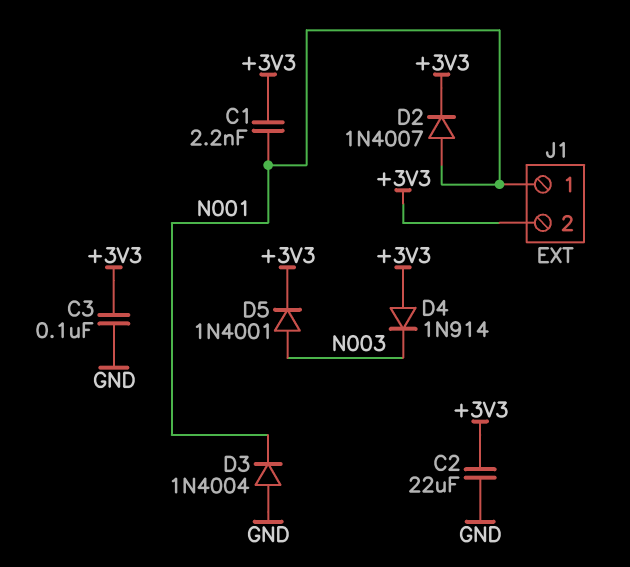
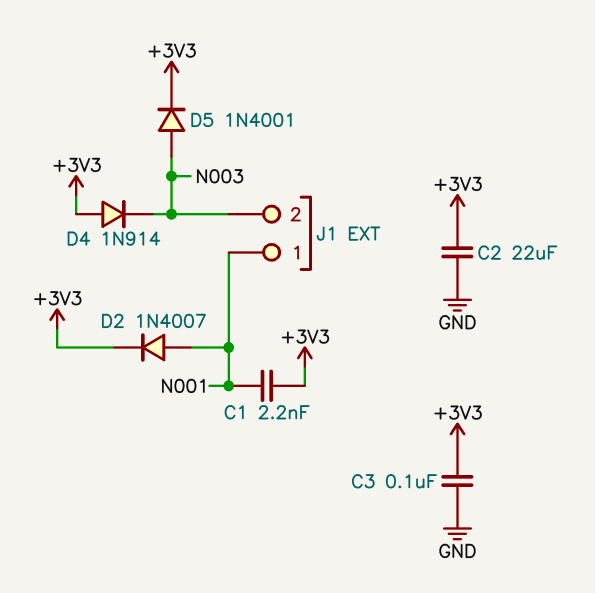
D3: diode 1N4004 (A GND, K N001) -> none
J1 pin 2: +3V3 -> N003

